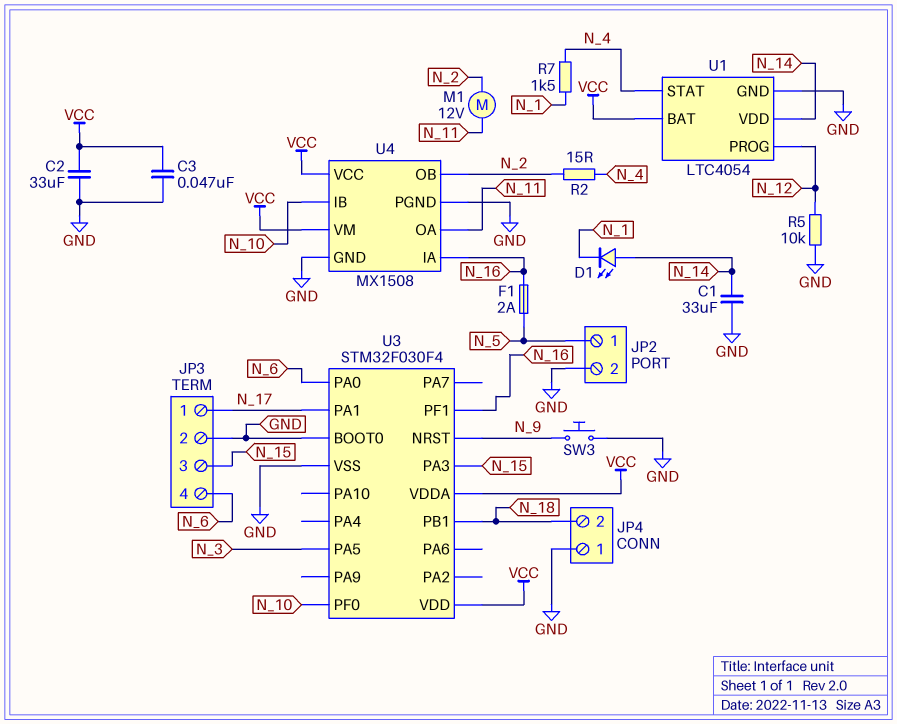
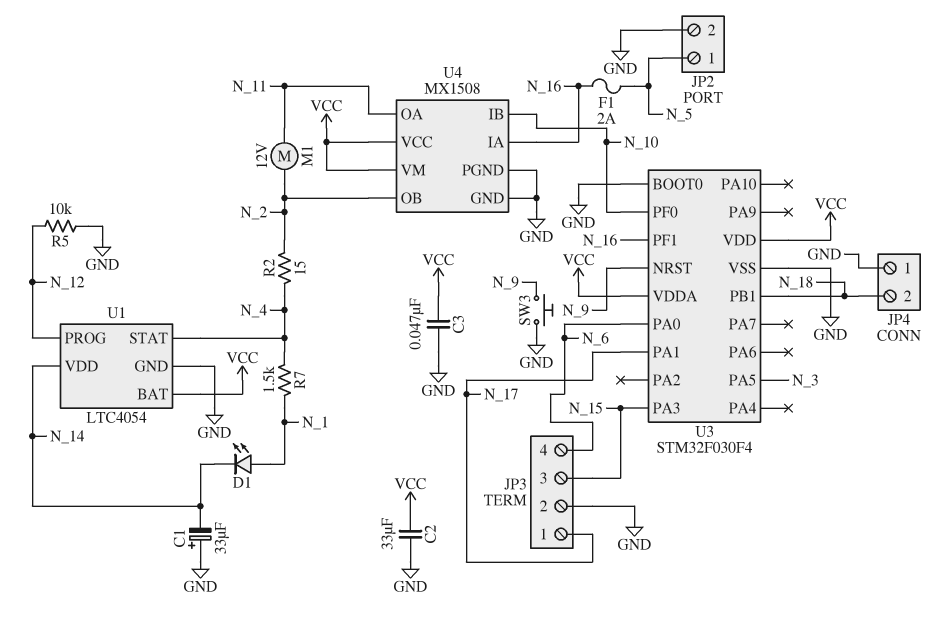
C1: 33uF (GND, N_14) -> 33uF (plus GND, minus N_14)
D1: LED (A N_14, K N_1) -> LED (A N_1, K N_14)

